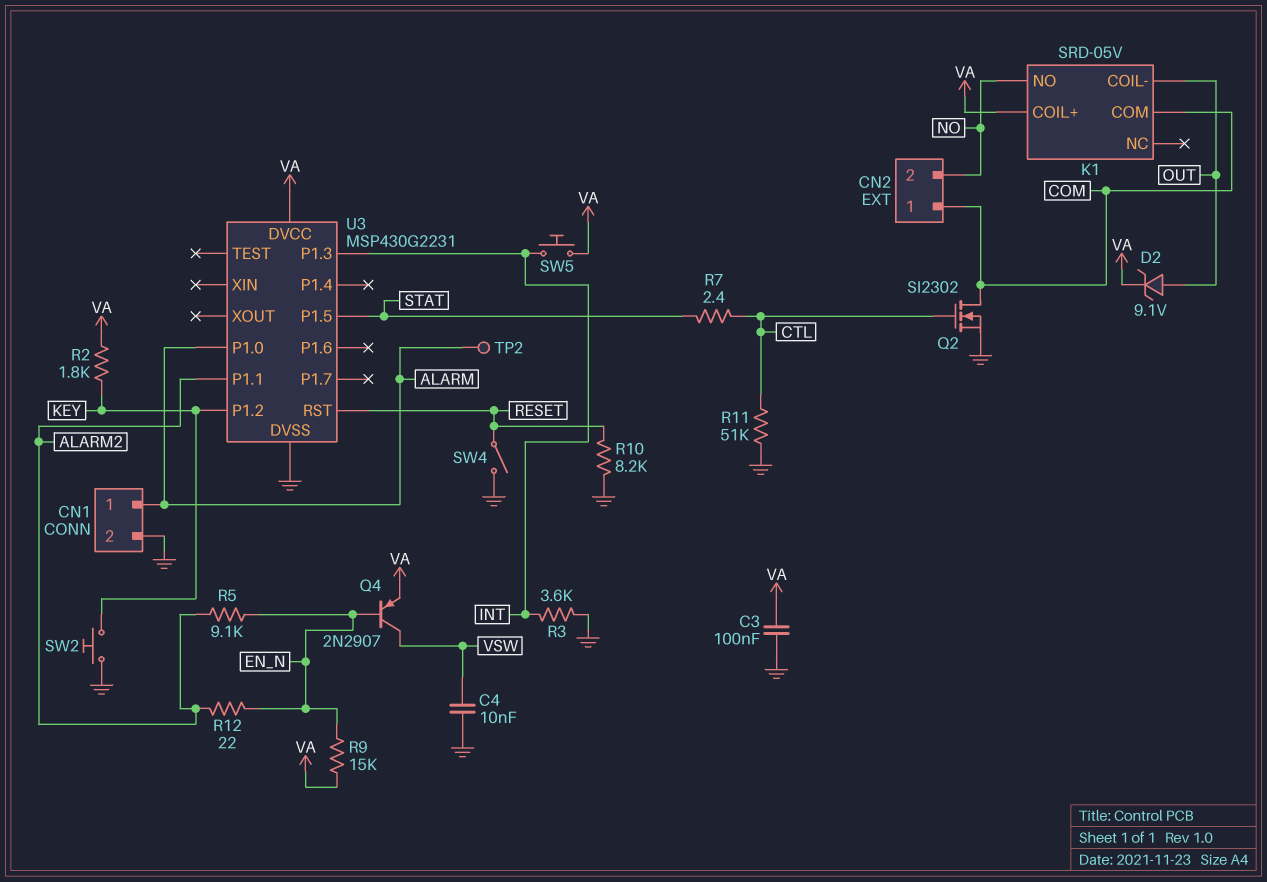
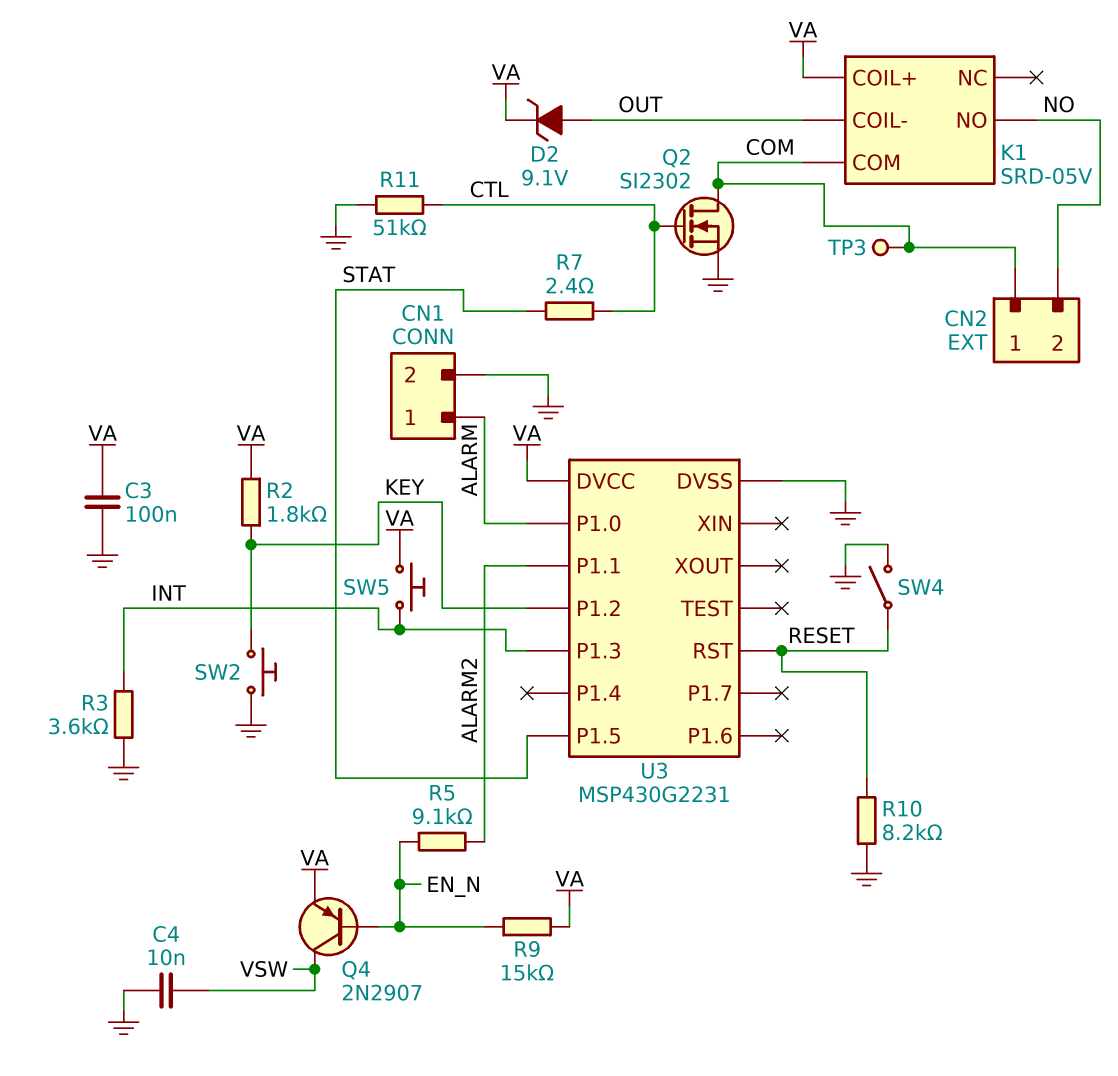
R12: 22 (ALARM2, EN_N) -> none
TP2: test point (ALARM) -> none
TP3: none -> test point (COM)

